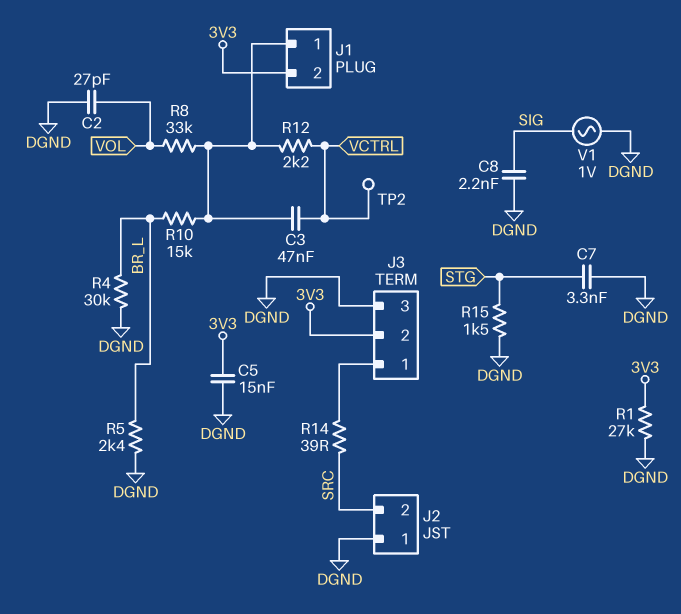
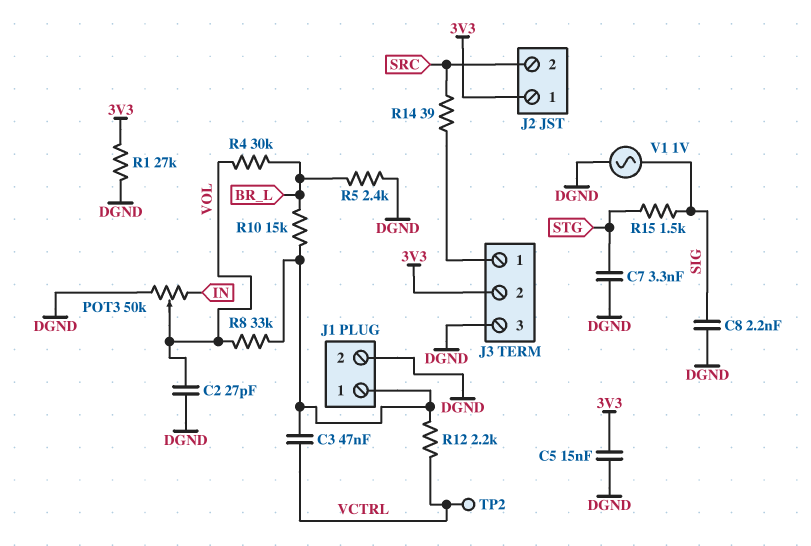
J1 pin 2: 3V3 -> DGND
J2 pin 1: DGND -> 3V3
POT3: none -> 50k (DGND, IN, wiper VOL)
R4: 30k (BR_L, DGND) -> 30k (BR_L, VOL)
R15: 1.5k (DGND, STG) -> 1.5k (SIG, STG)

